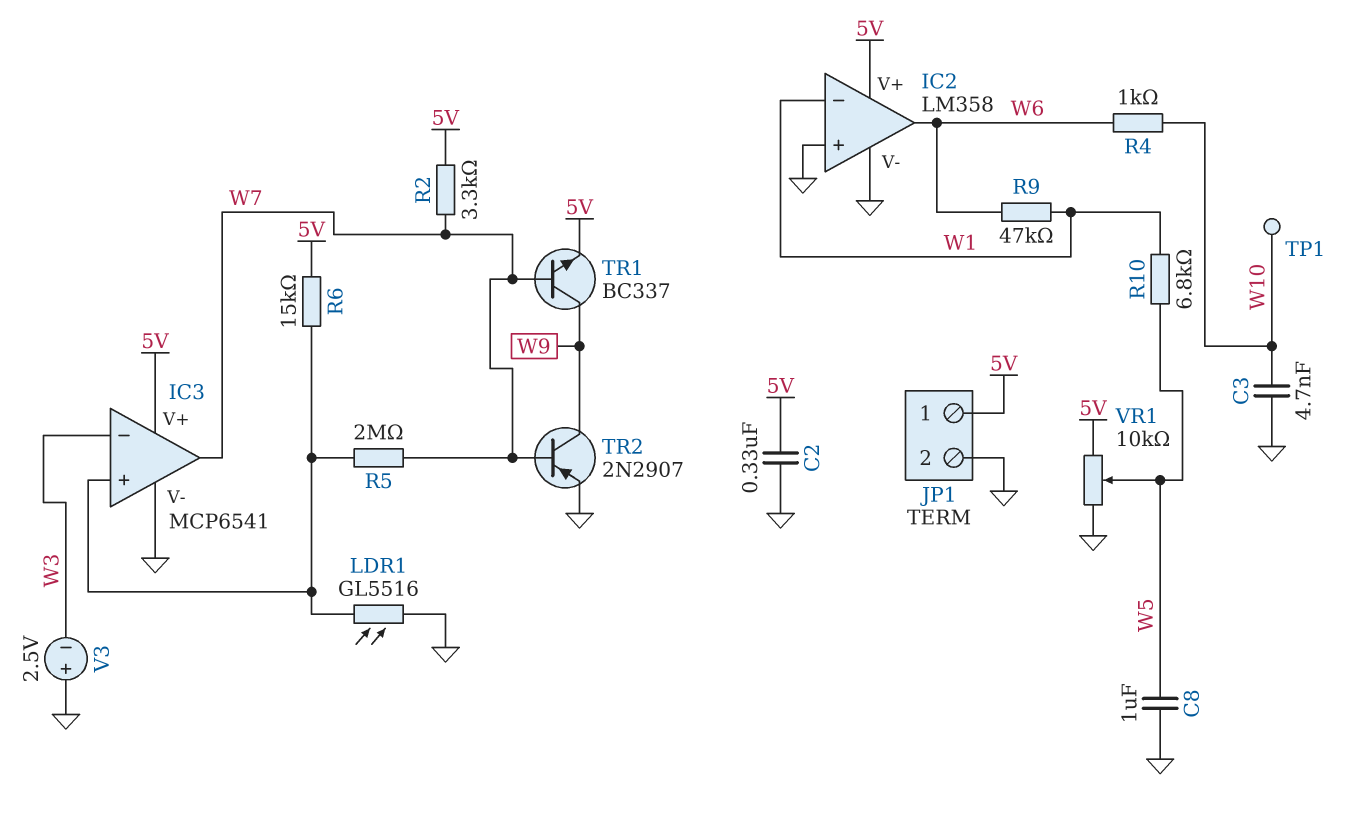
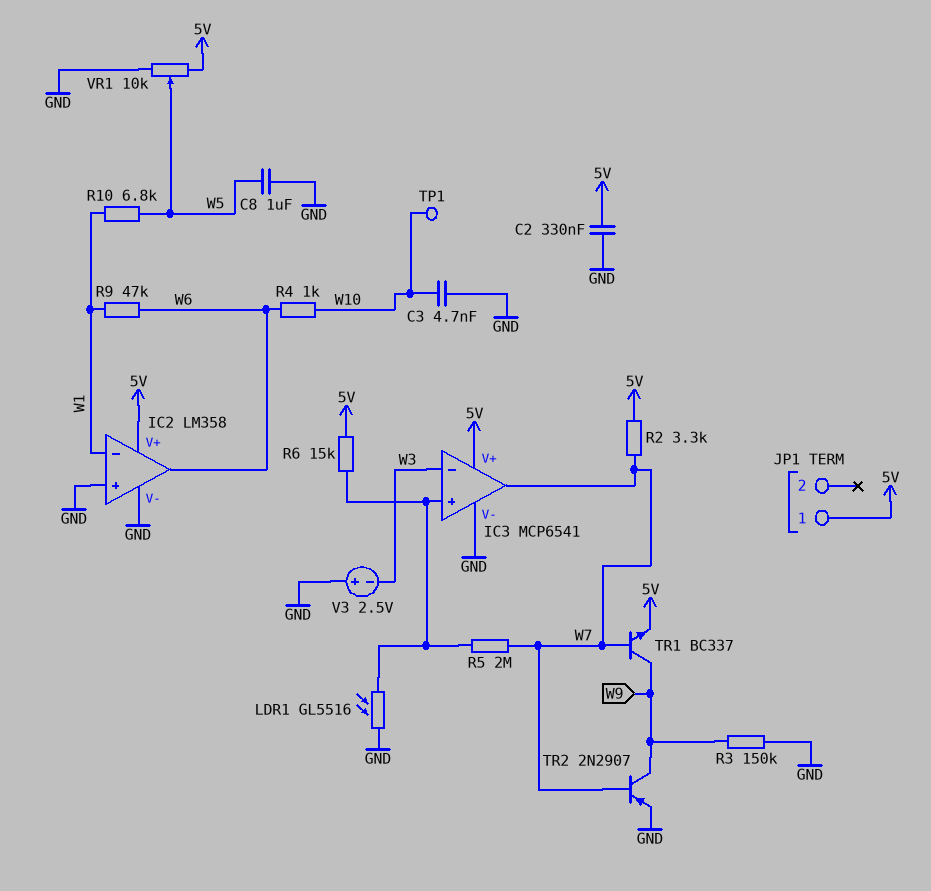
JP1 pin 2: GND -> none
R3: none -> 150k (GND, W9)

